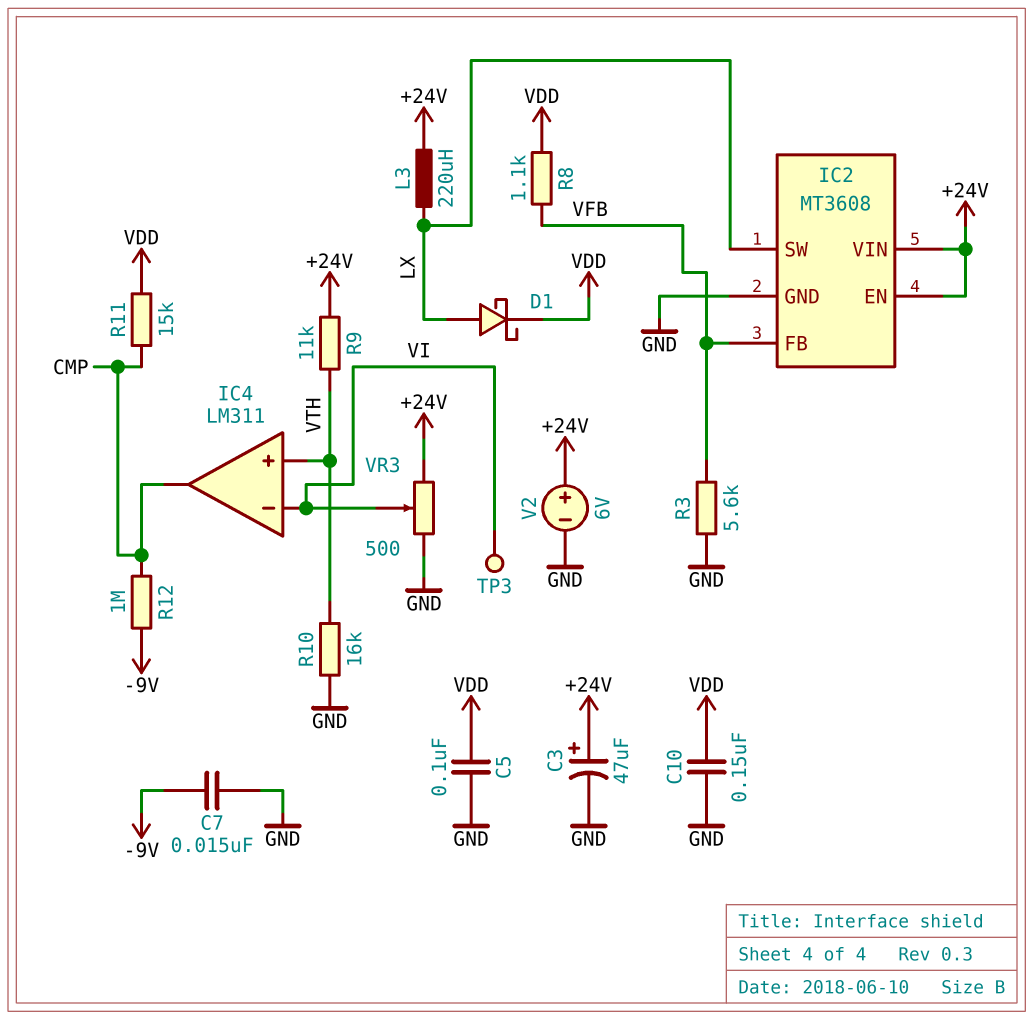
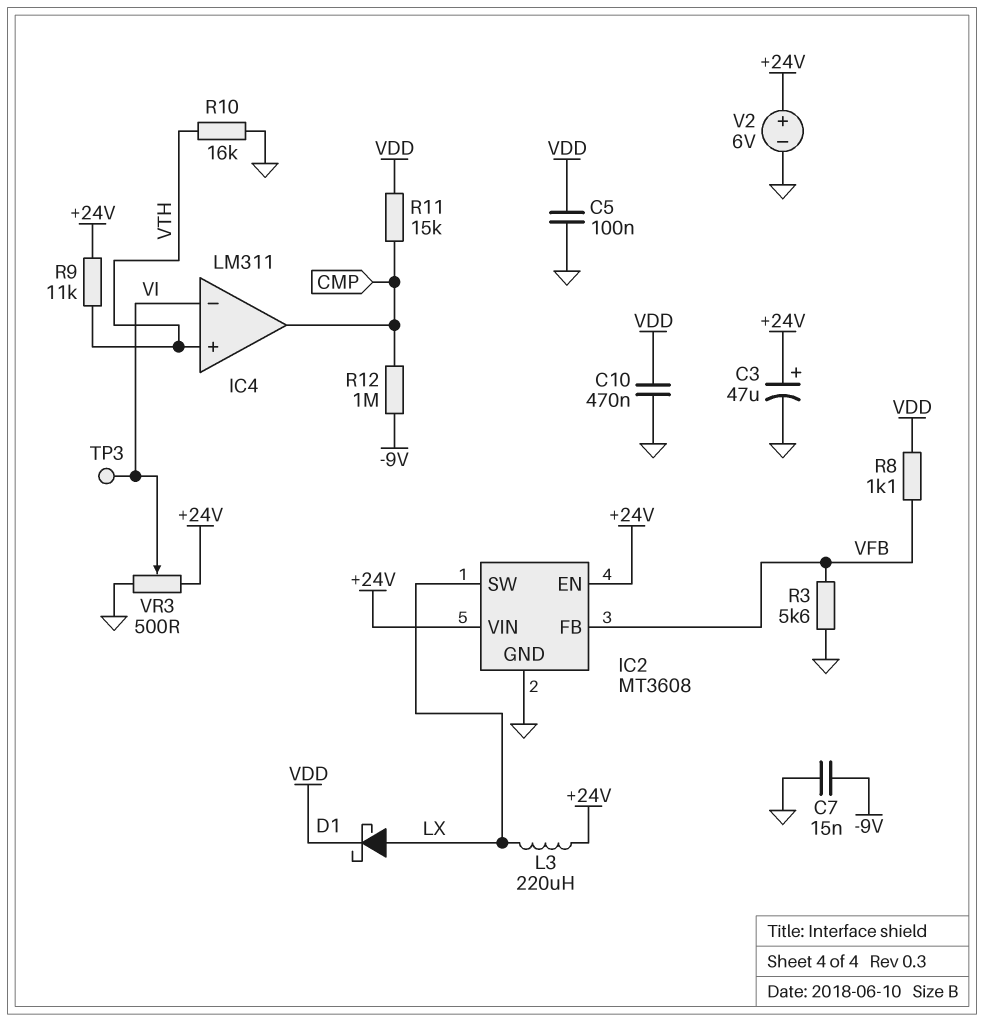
C10: 150nF (GND, VDD) -> 470nF (GND, VDD)

